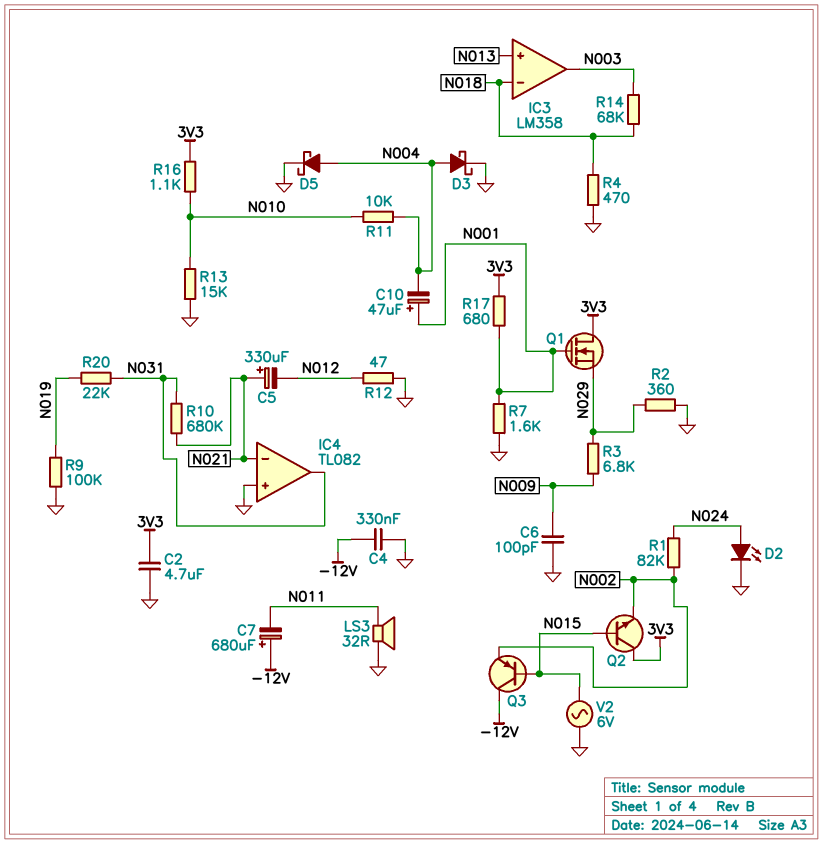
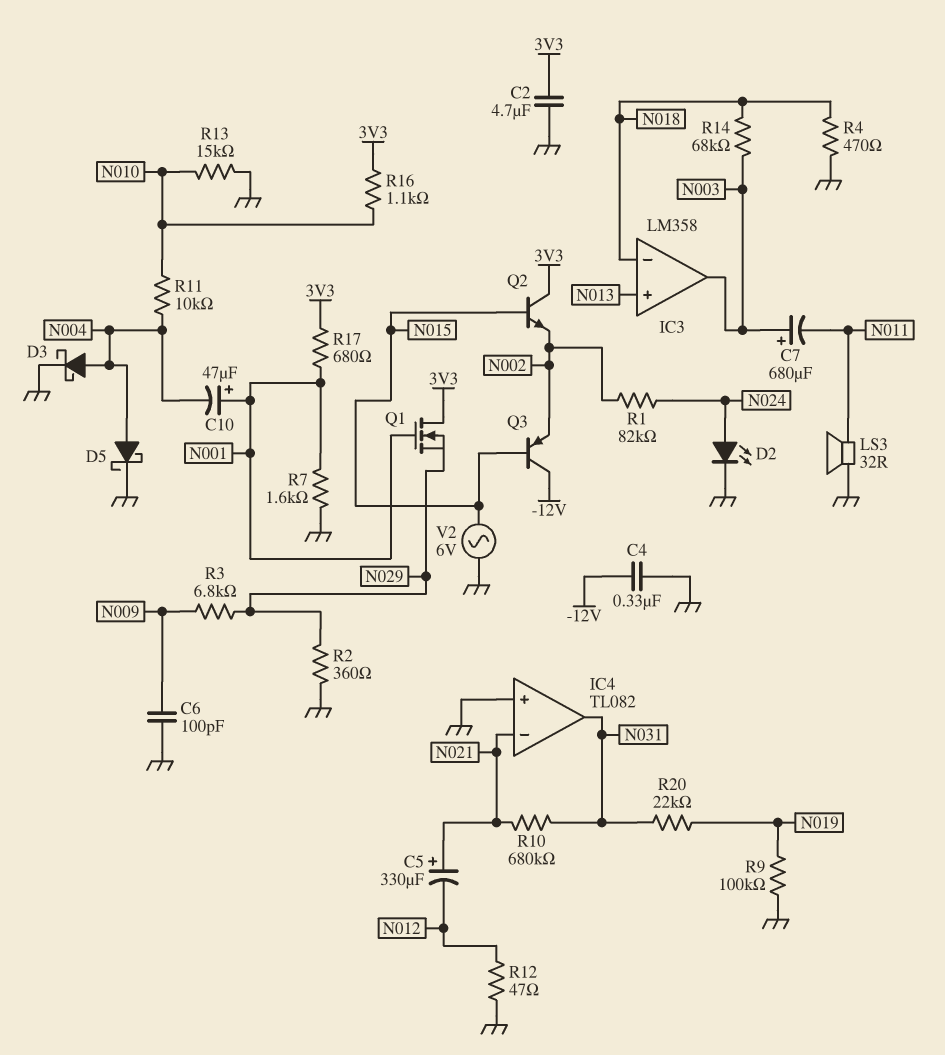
C7: 680uF (plus -12V, minus N011) -> 680uF (plus N003, minus N011)

